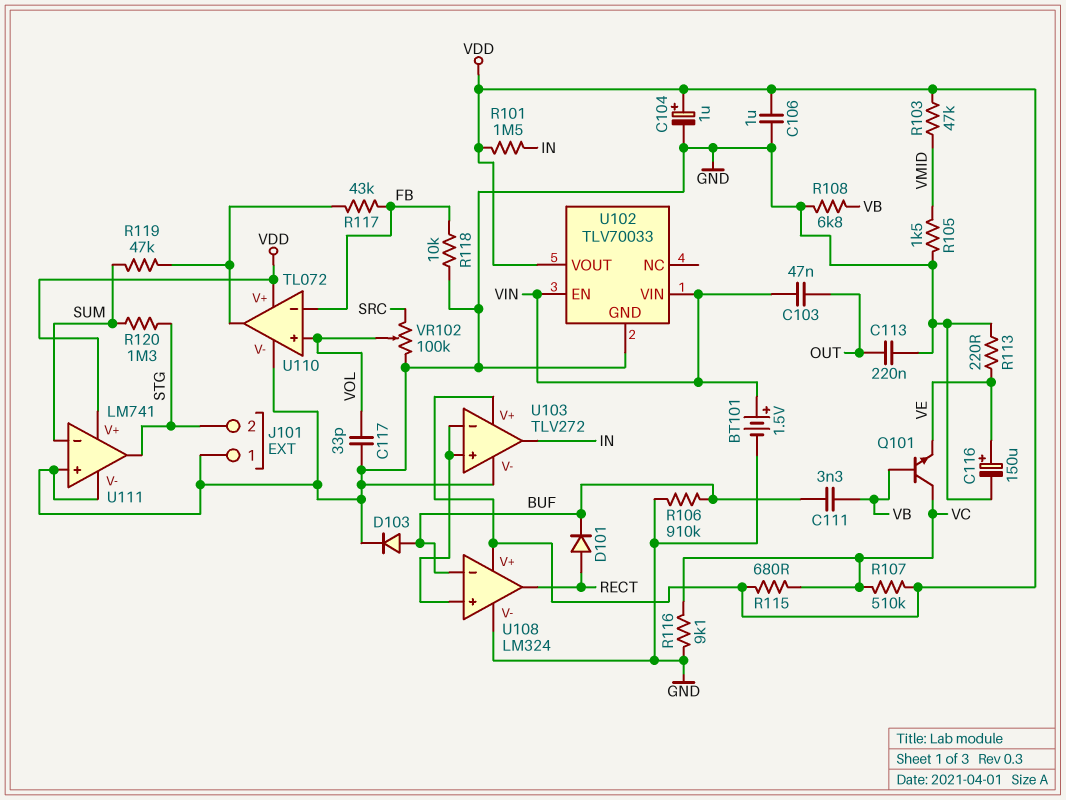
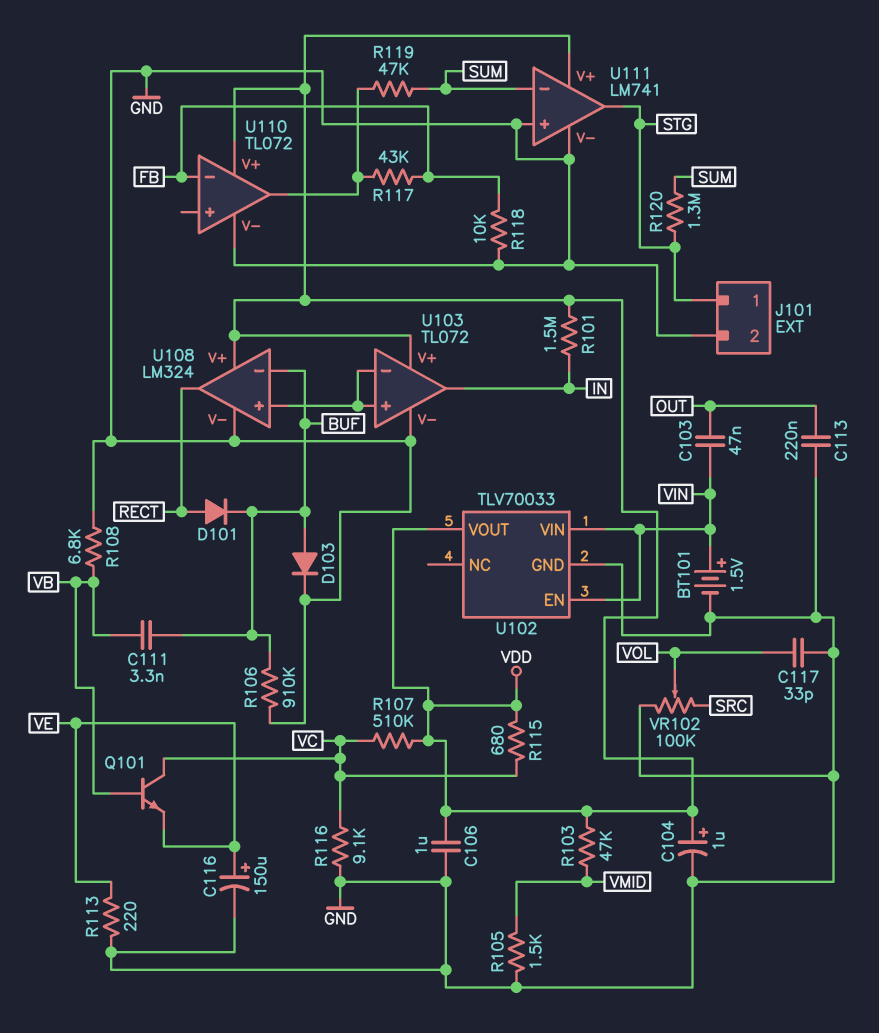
J101 pin 1: GND -> STG
J101 pin 2: STG -> GND
U103: TLV272 -> TL072
U110 pin in+: VOL -> none

